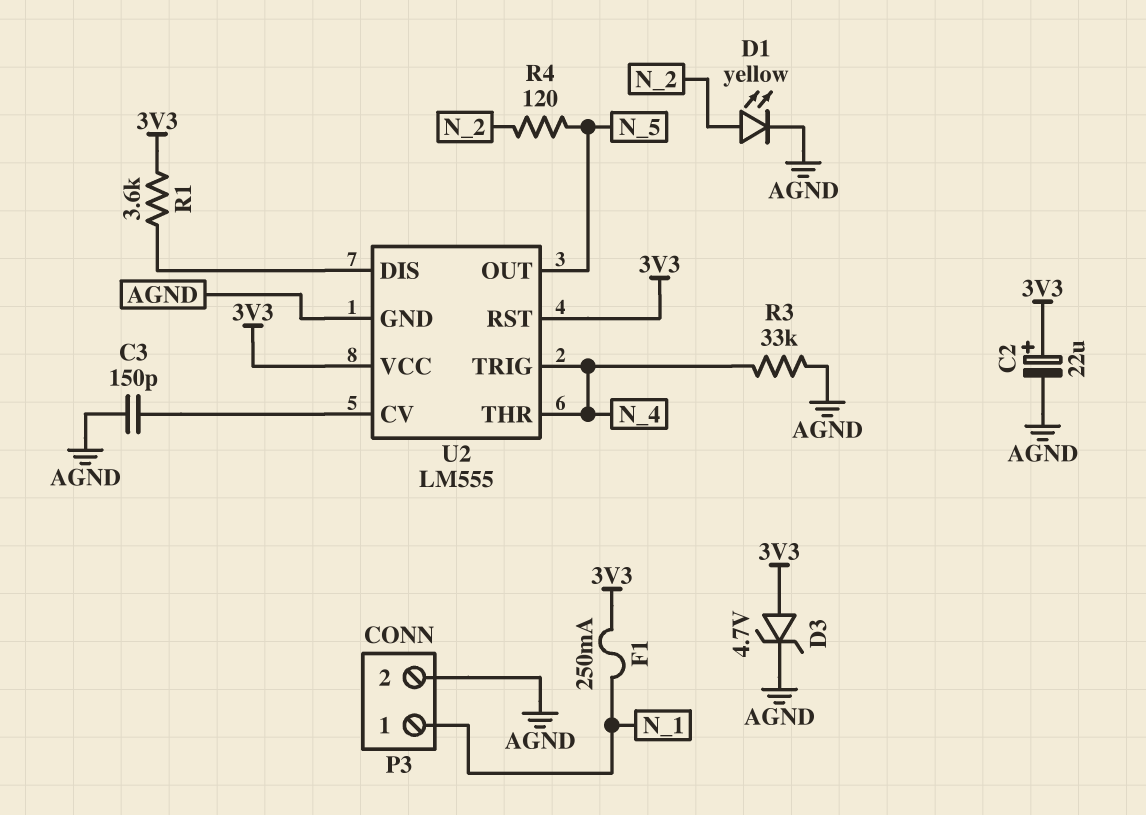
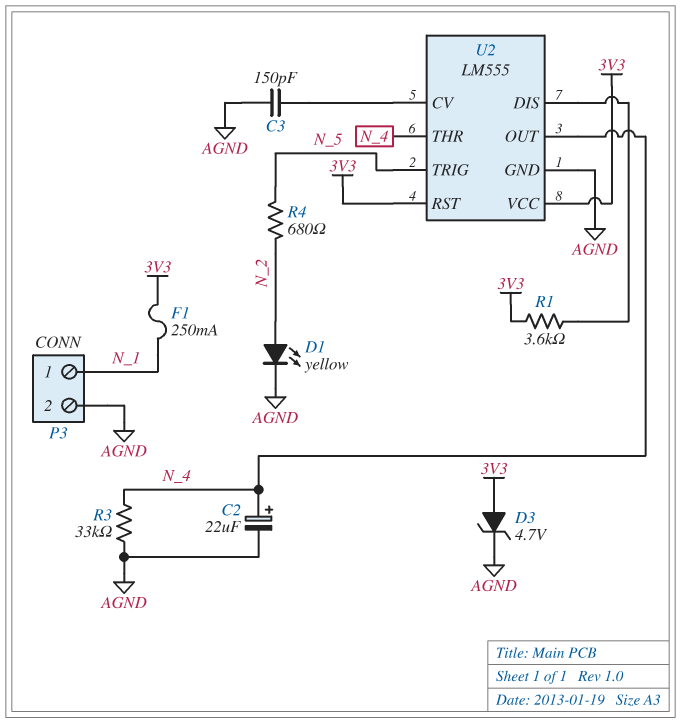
C2: 22uF (plus 3V3, minus AGND) -> 22uF (plus N_4, minus AGND)
R4: 120 (N_2, N_5) -> 680 (N_2, N_5)
U2 pin OUT: N_5 -> N_4
U2 pin TRIG: N_4 -> N_5

